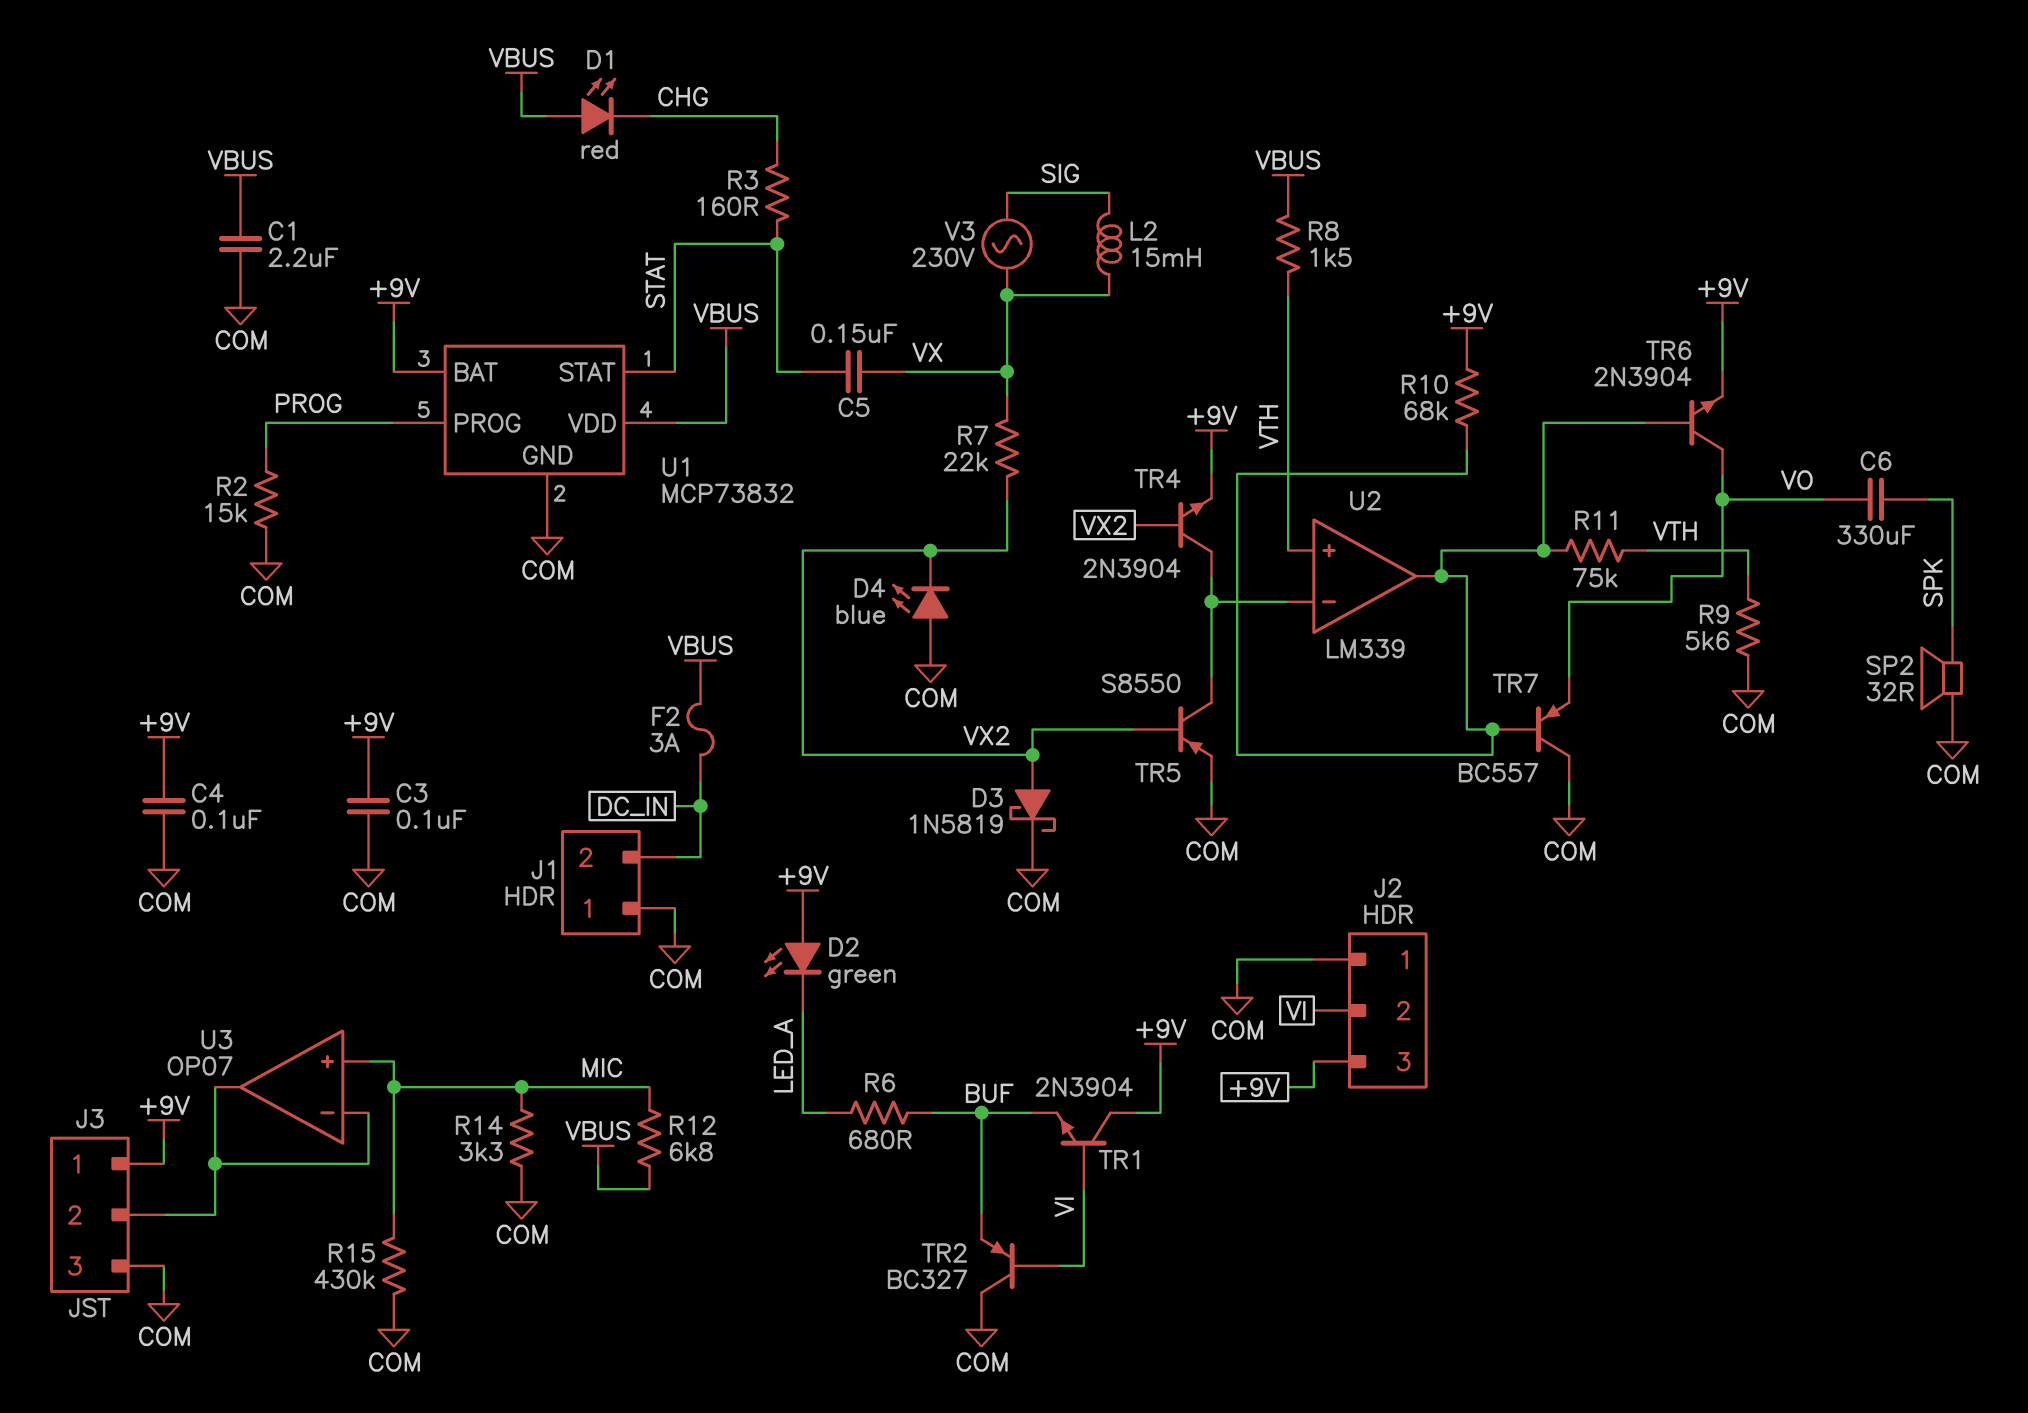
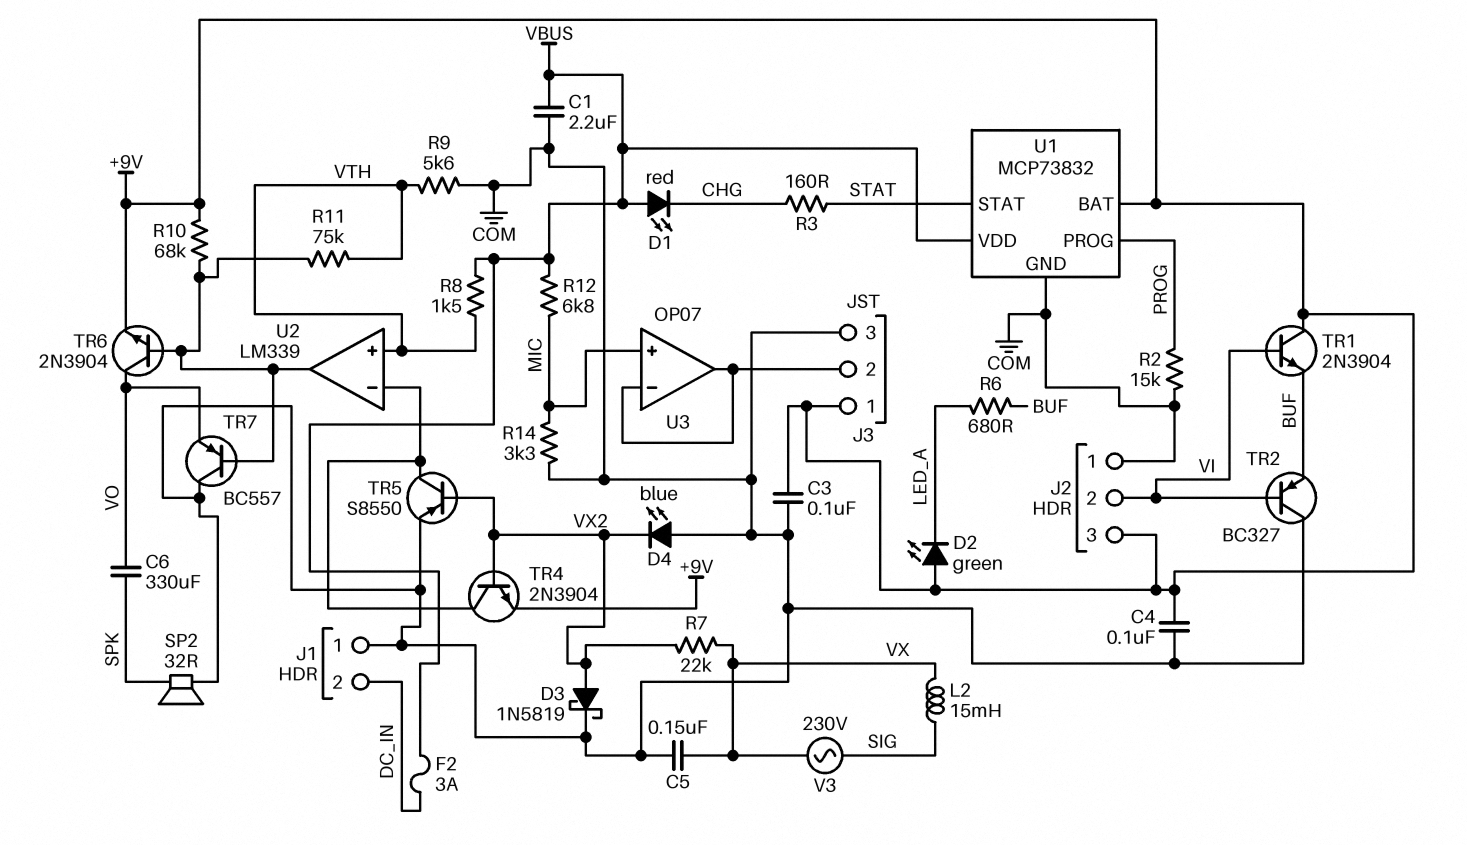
C5: 150nF (STAT, VX) -> 150nF (COM, VX)
R15: 430k (COM, MIC) -> none

